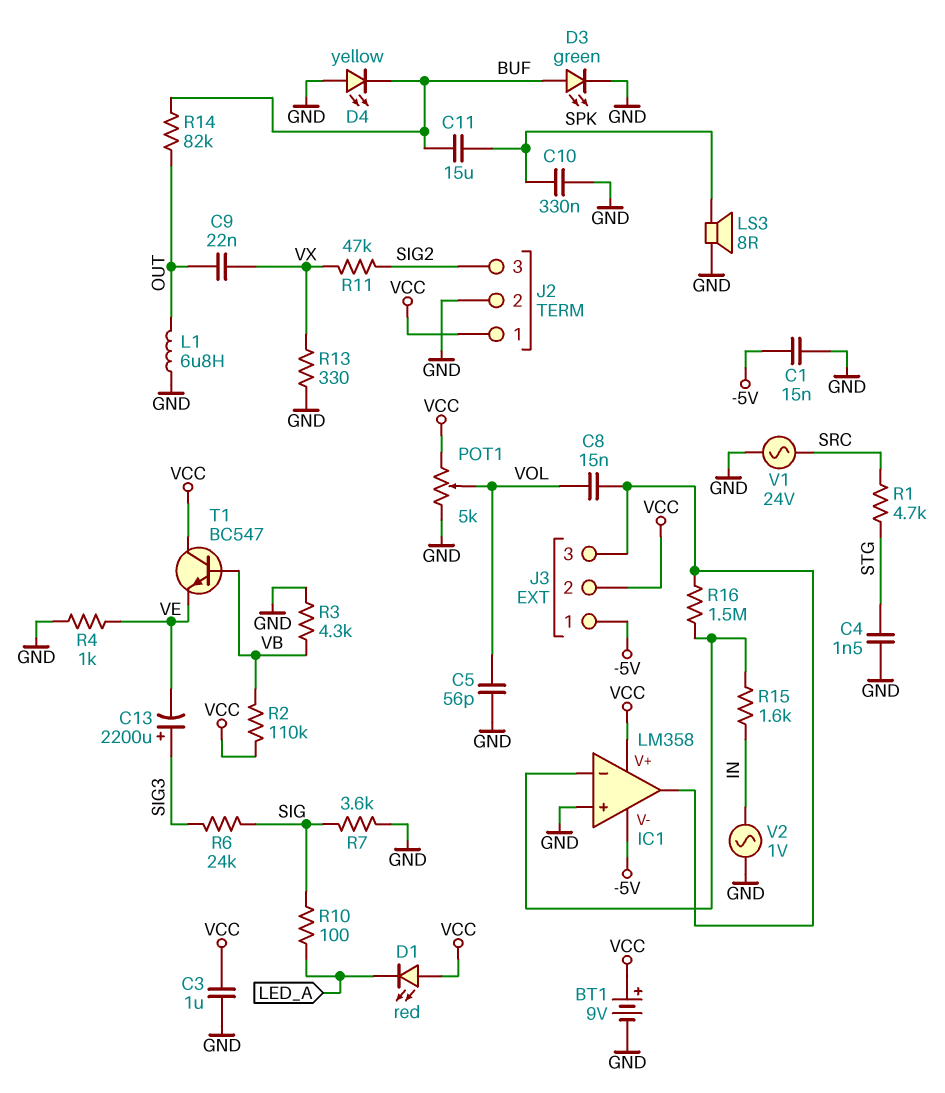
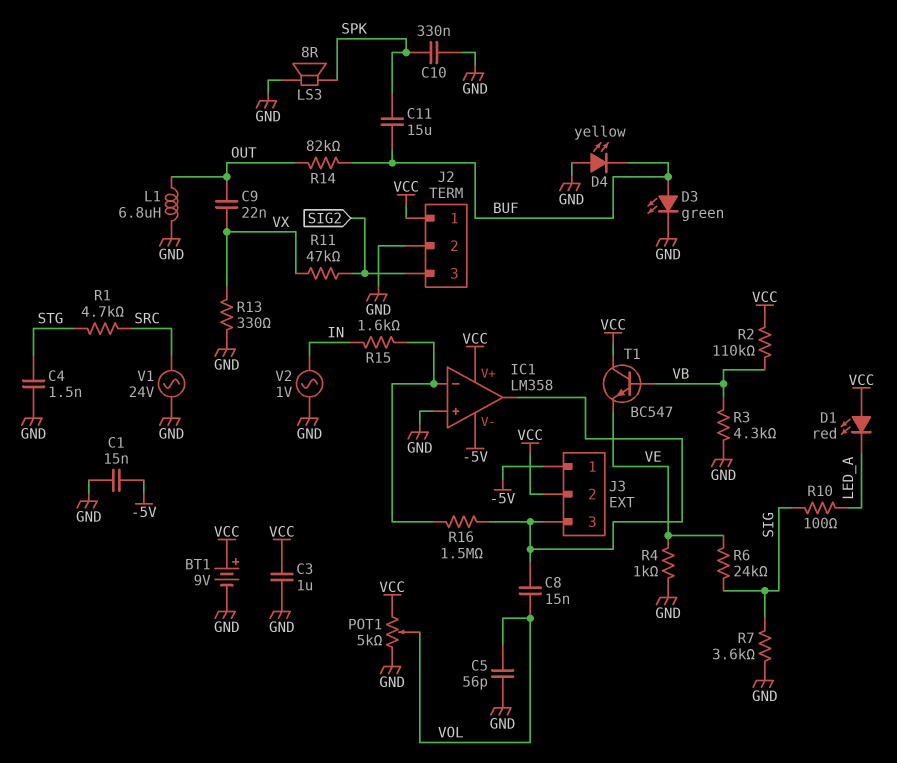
C13: 2200uF (plus SIG3, minus VE) -> none
R6: 24k (SIG, SIG3) -> 24k (SIG, VE)

